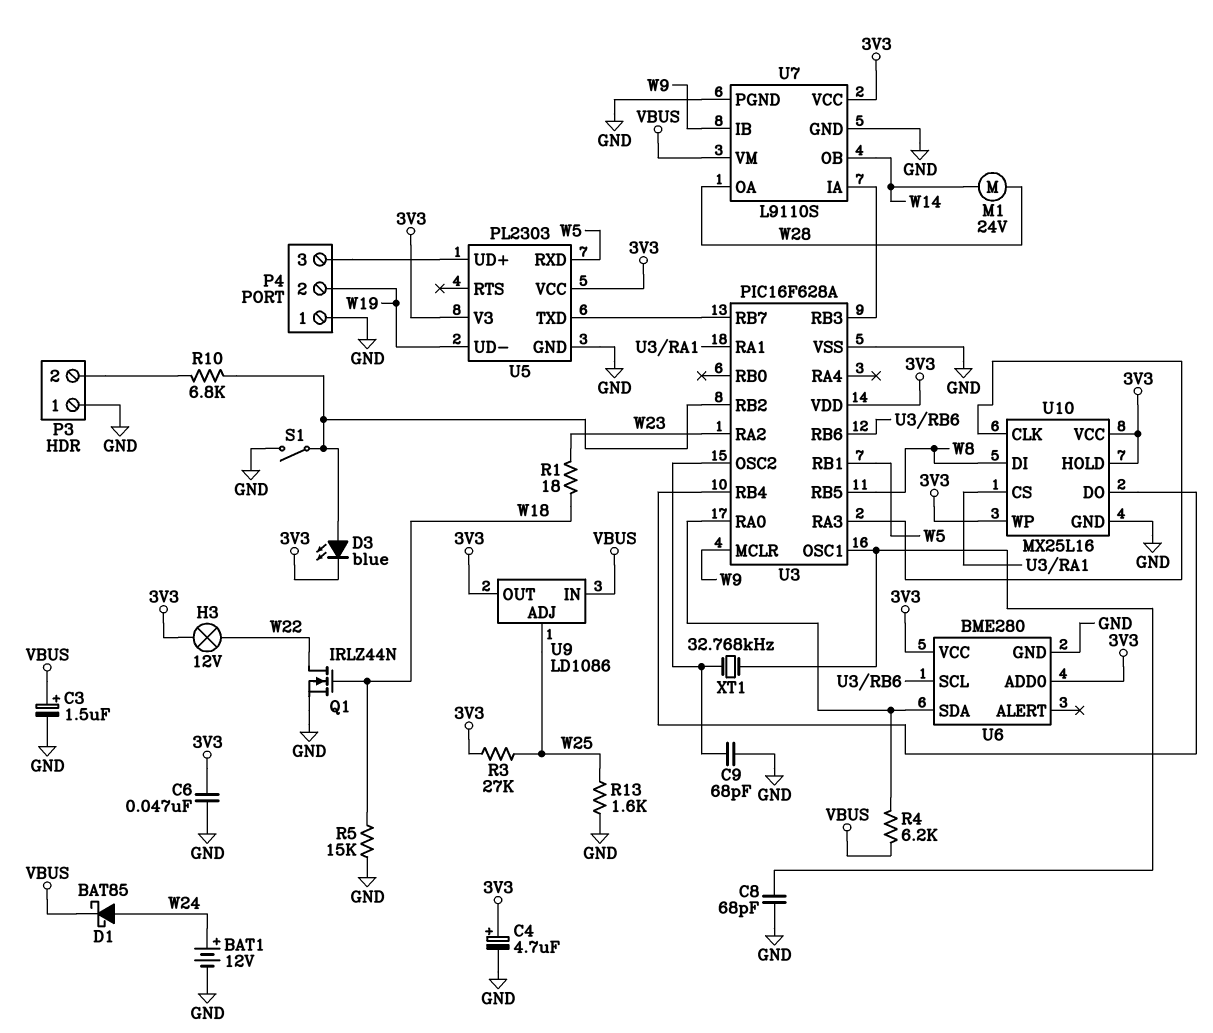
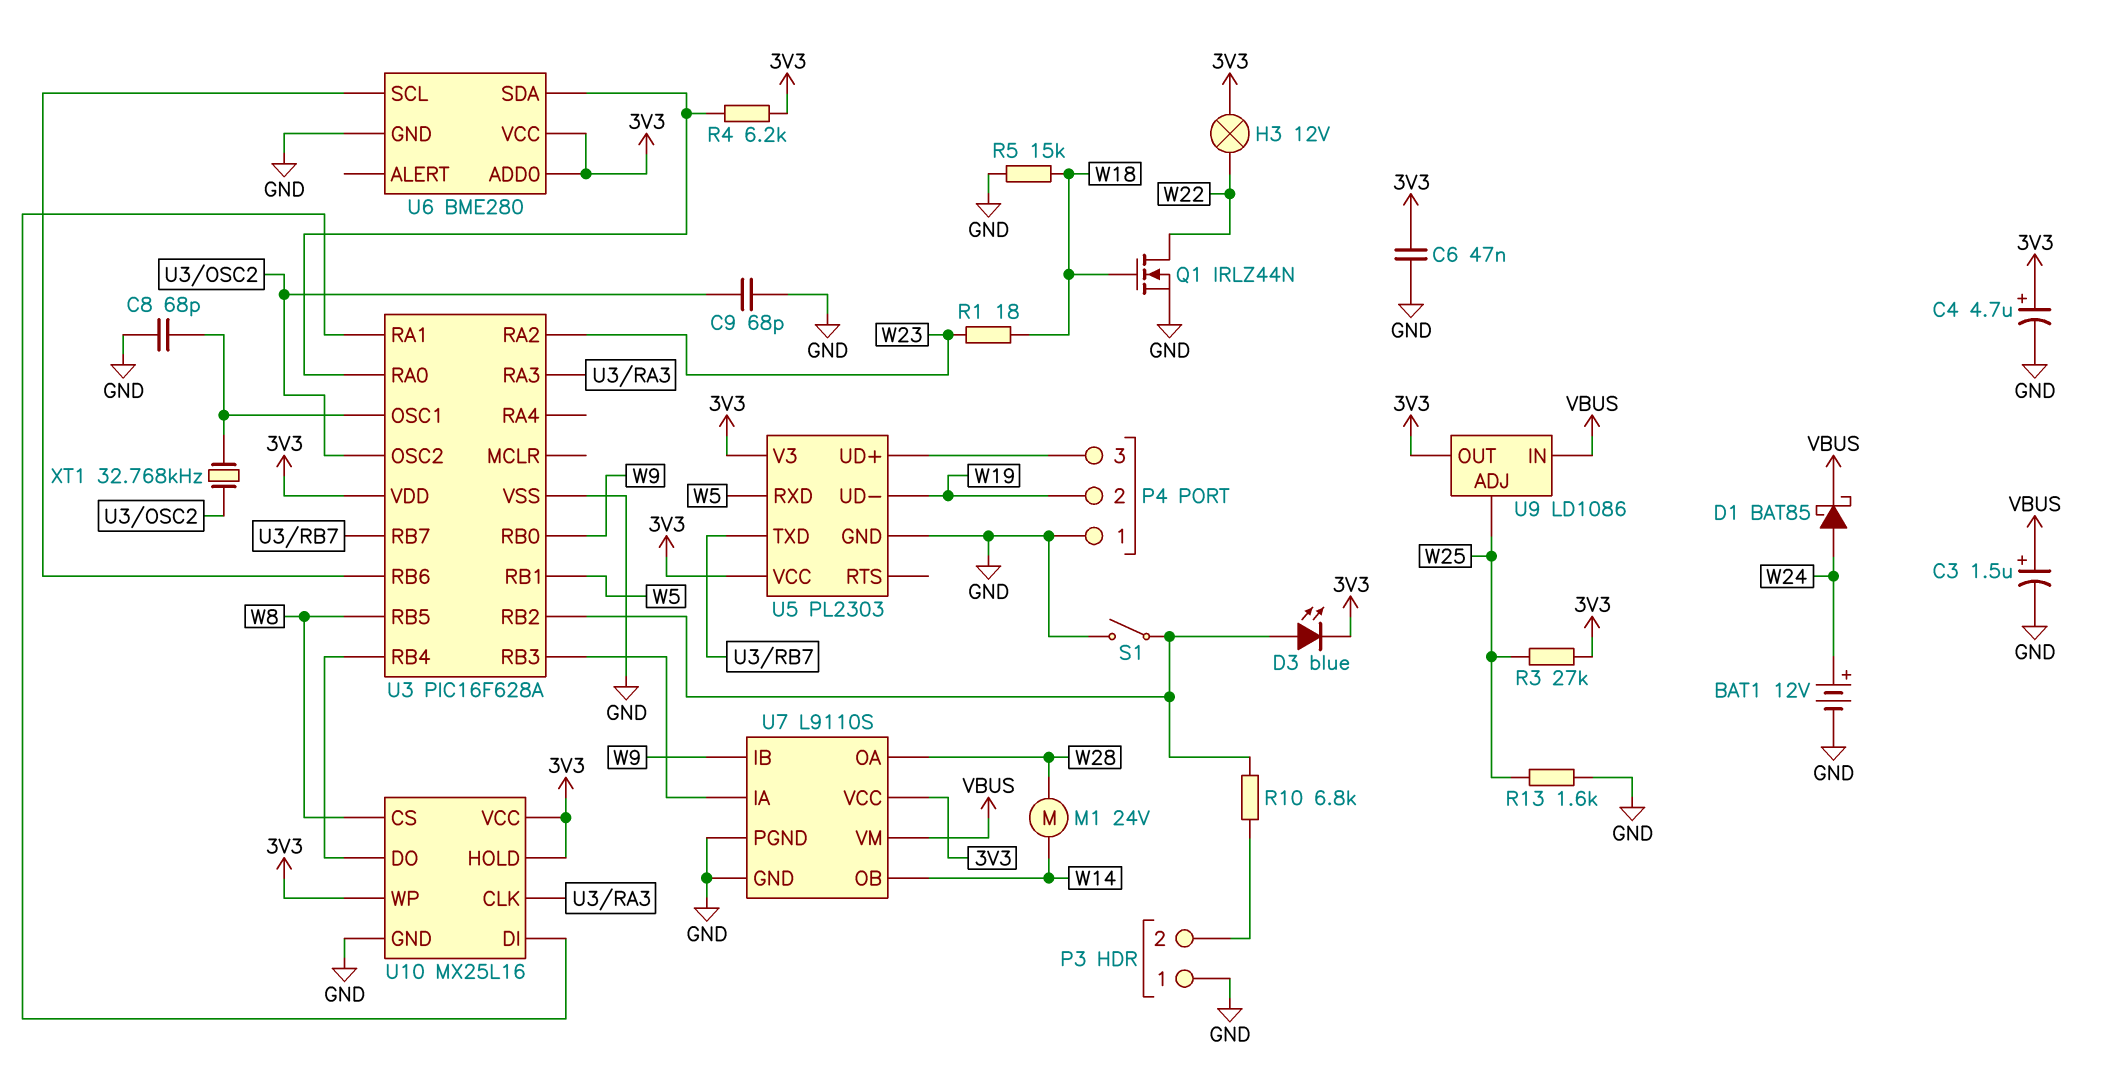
R4: 6.2k (U3/RA0, VBUS) -> 6.2k (3V3, U3/RA0)
U3 pin MCLR: W9 -> none
U3 pin RB0: none -> W9
U10 pin CS: U3/RA1 -> W8
U10 pin DI: W8 -> U3/RA1

